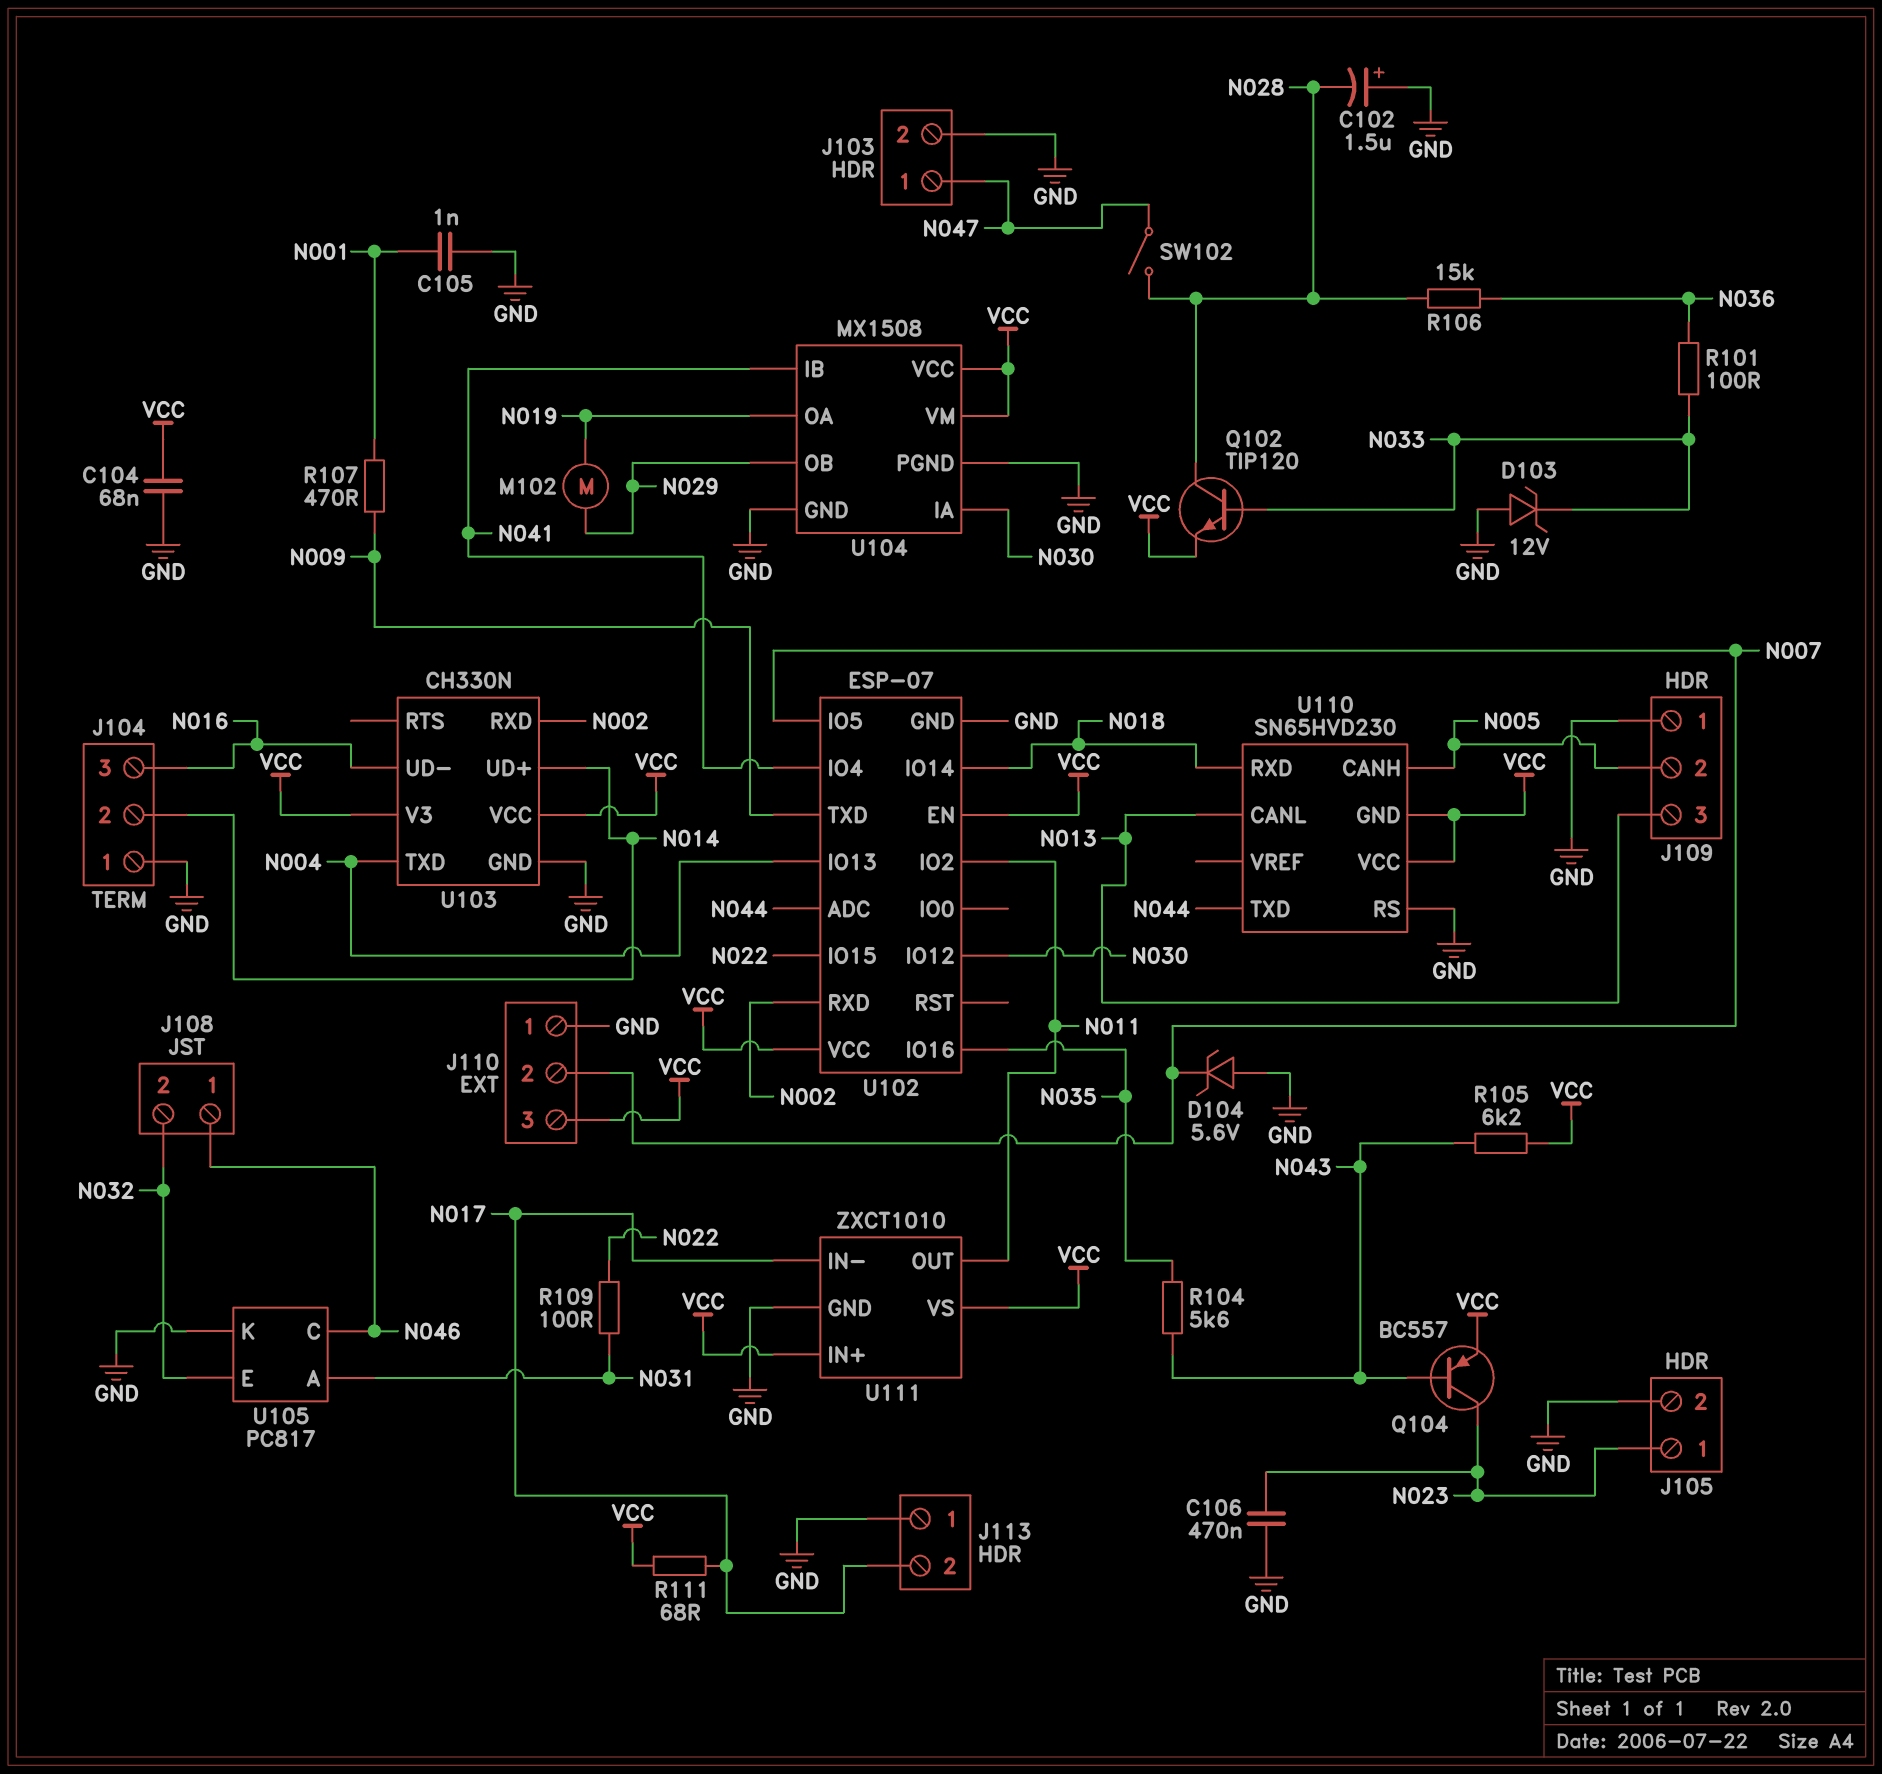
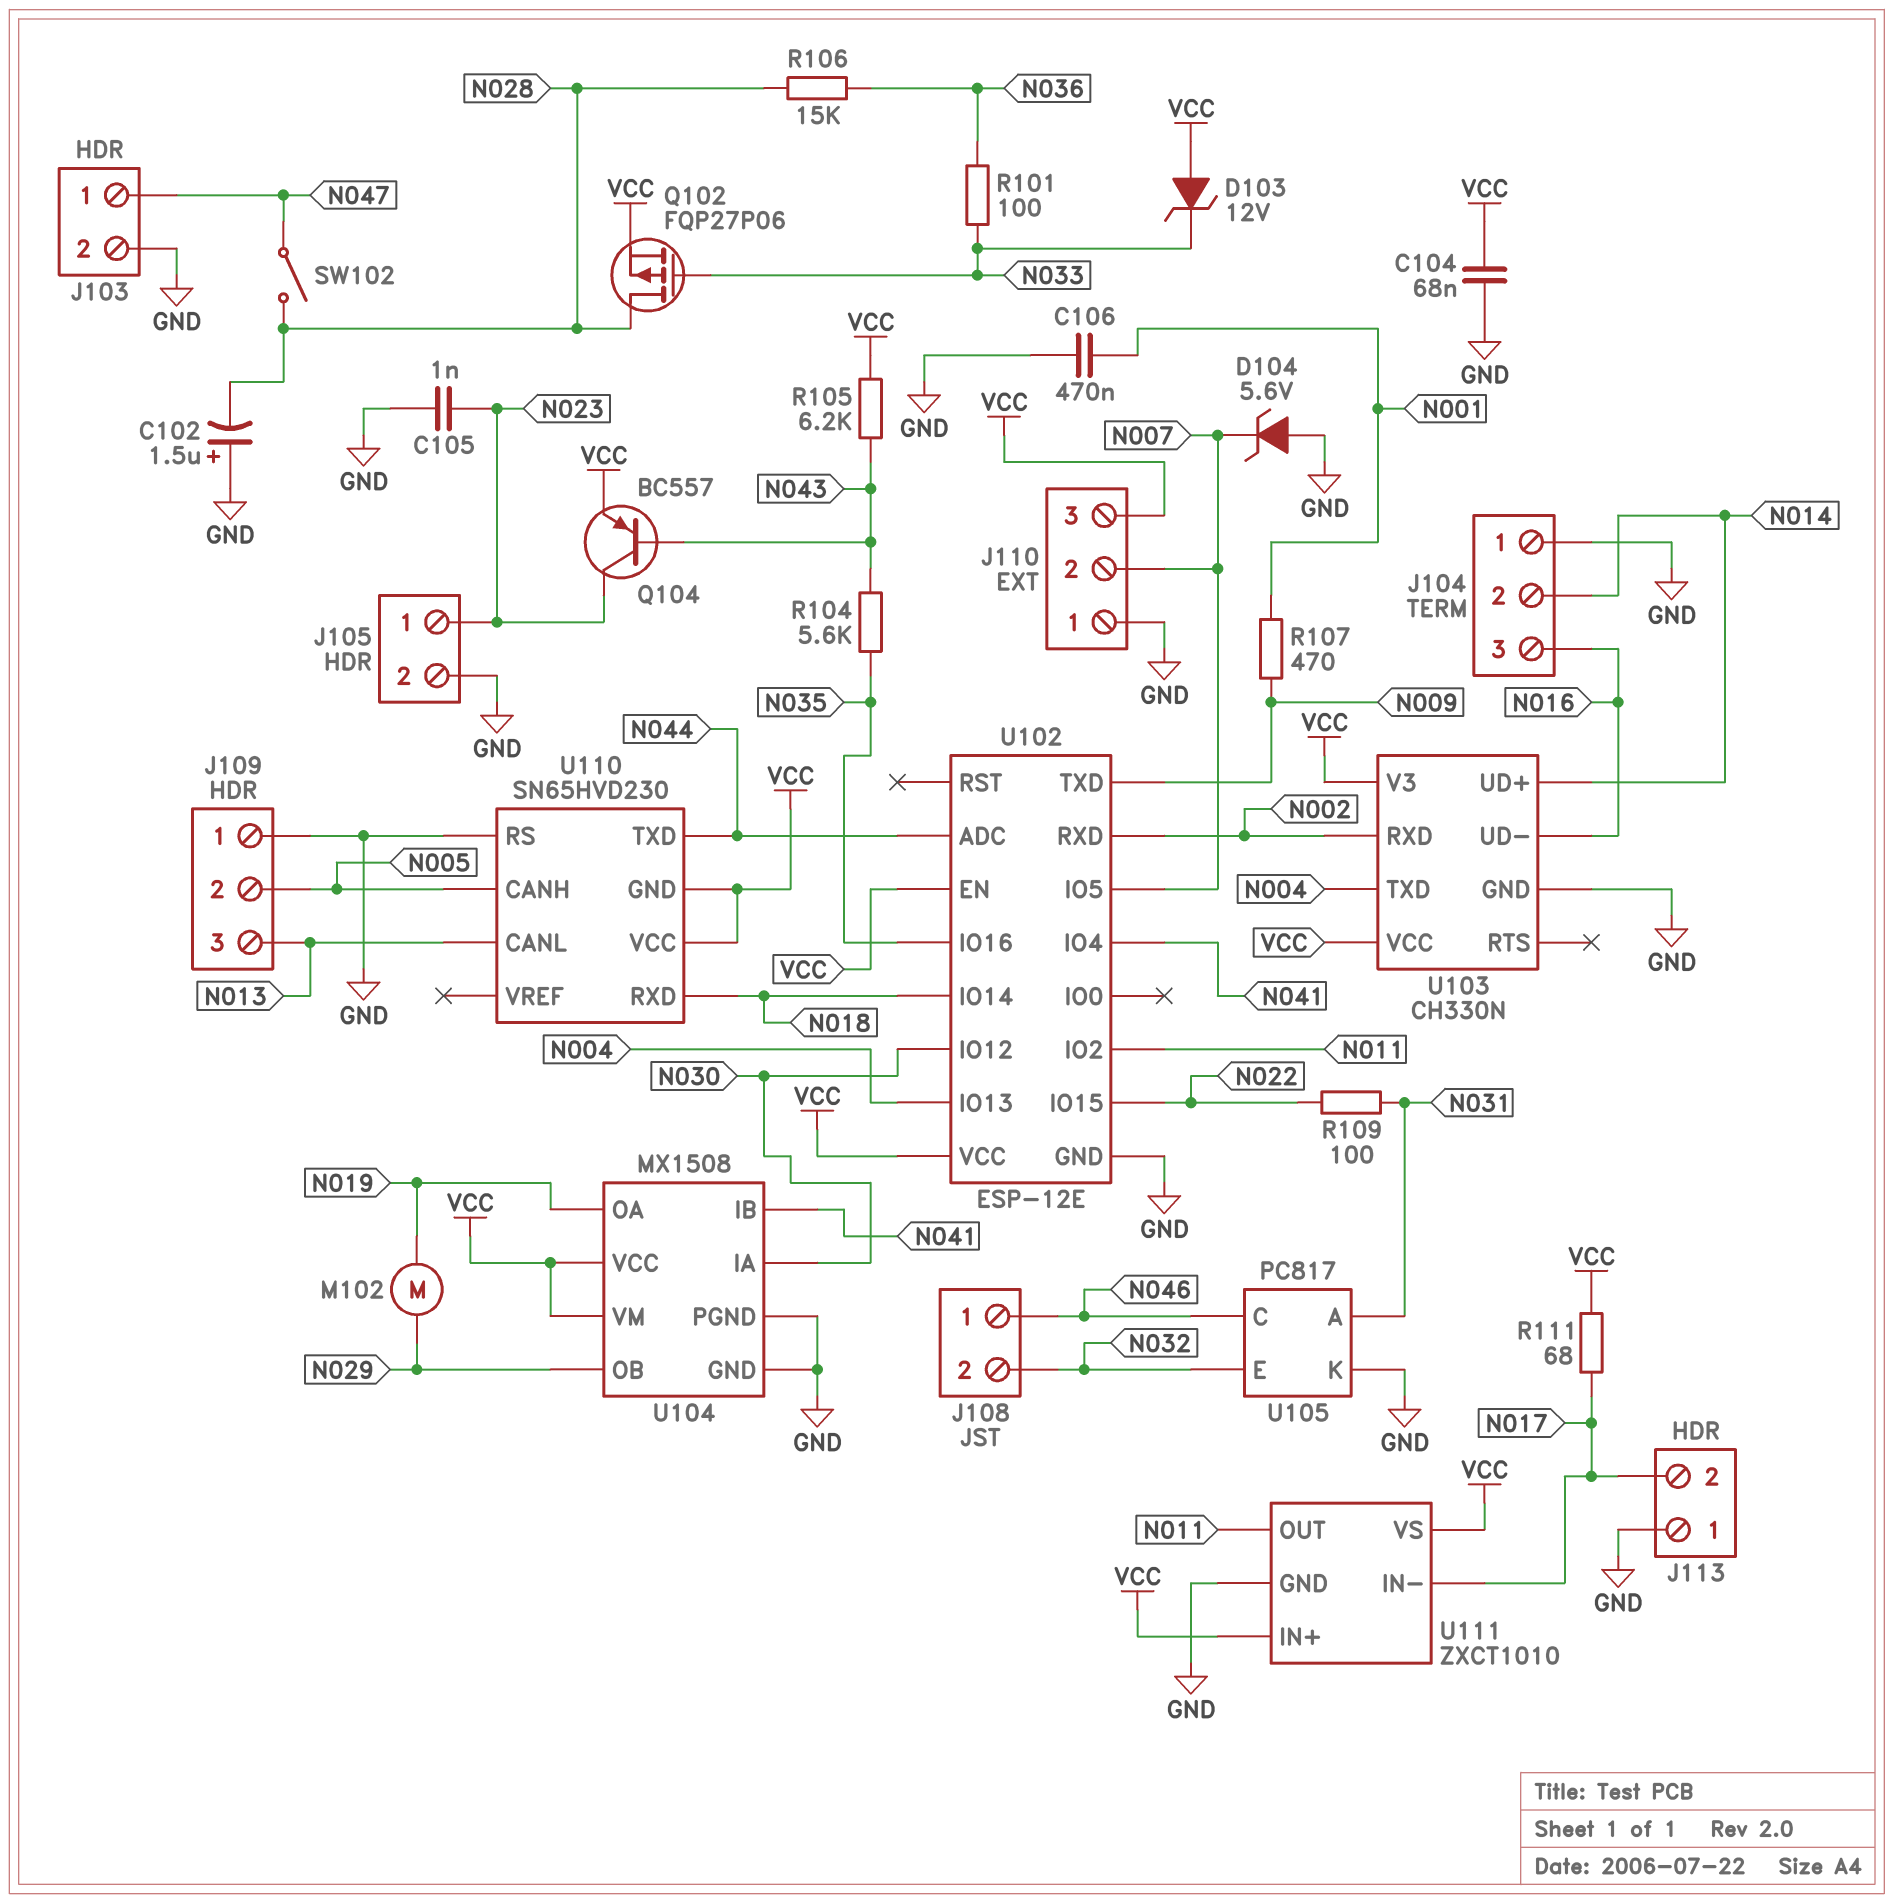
C105: 1nF (GND, N001) -> 1nF (GND, N023)
C106: 470nF (GND, N023) -> 470nF (GND, N001)
D103: zener 12V (A GND, K N033) -> zener 12V (A VCC, K N033)
Q102: NPN TIP120 (B N033, C N028, E VCC) -> PMOS FQP27P06 (G N033, D N028, S VCC)
U102: ESP-07 -> ESP-12E

